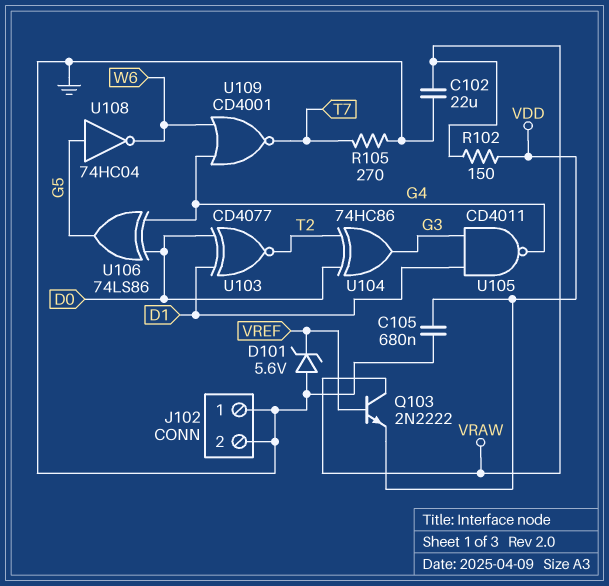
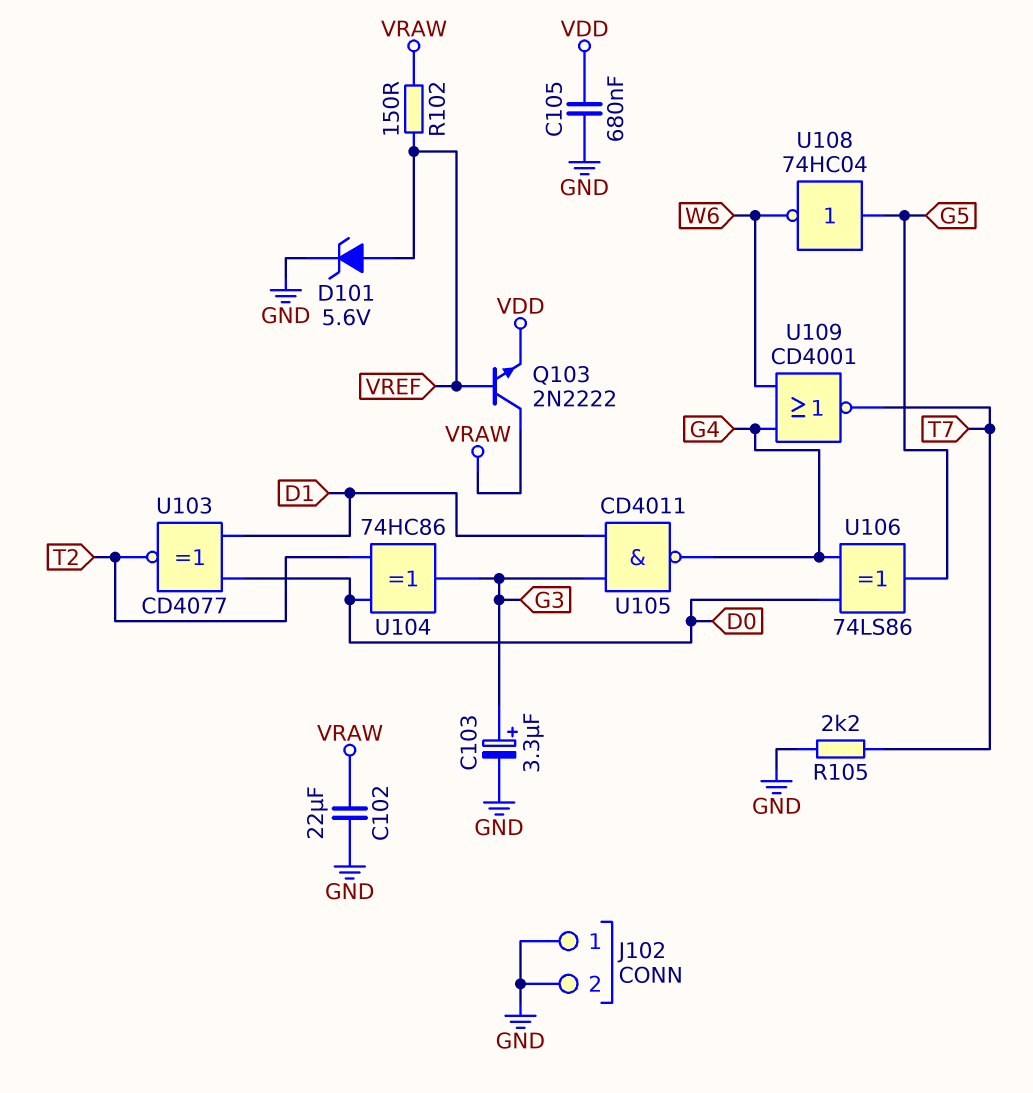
C103: none -> 3.3uF (plus G3, minus GND)
D101: zener 5.6V (A GND, K VREF) -> zener 5.6V (A VREF, K GND)
R102: 150 (VDD, VRAW) -> 150 (VRAW, VREF)
R105: 270 (GND, T7) -> 2.2k (GND, T7)

